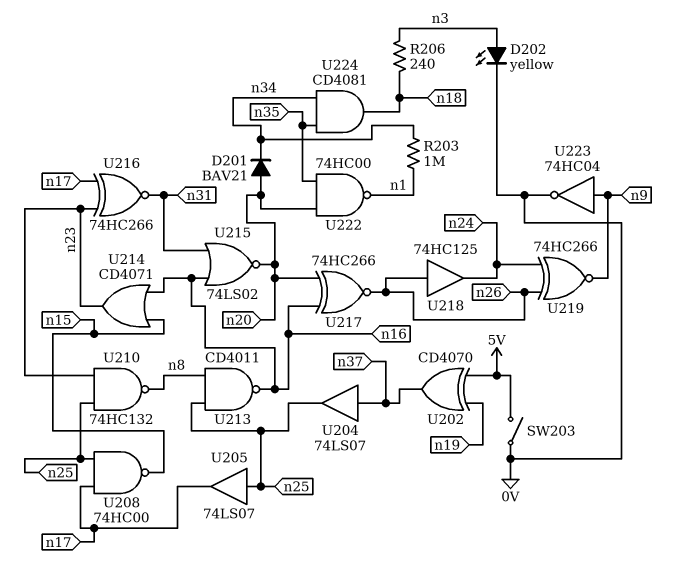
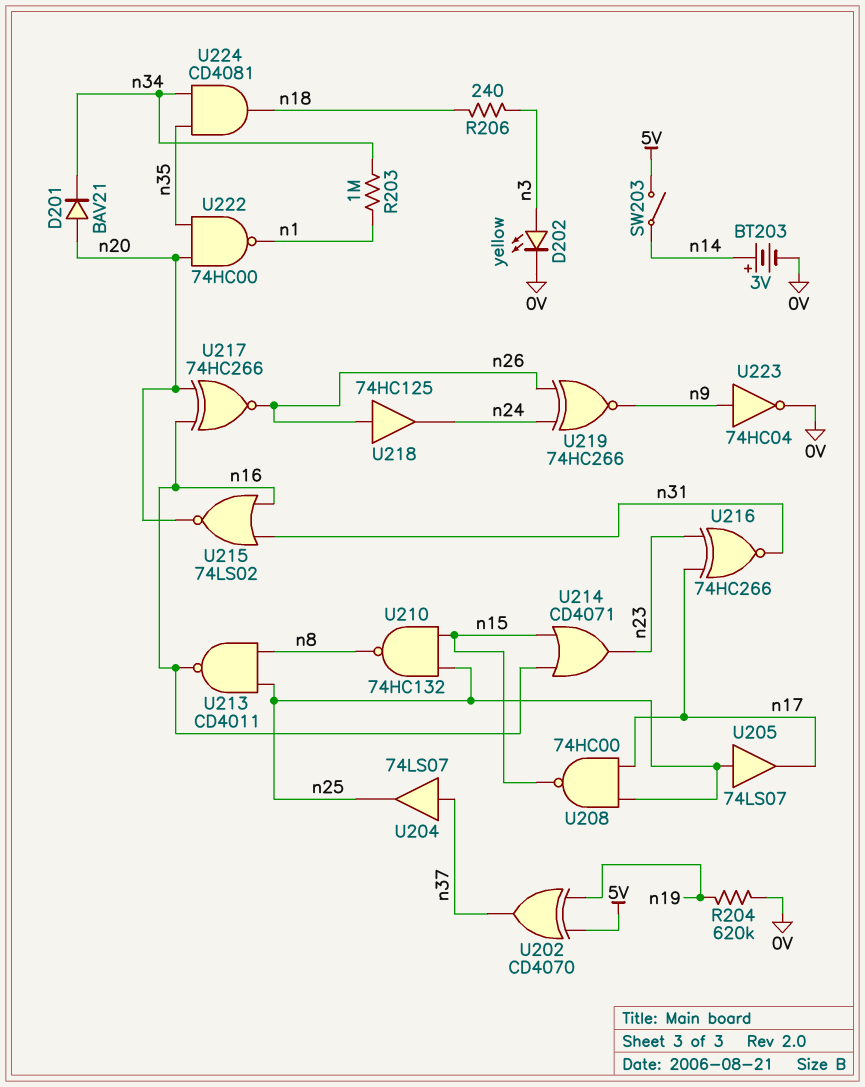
BT203: none -> 3V (plus n14, minus 0V)
R204: none -> 620k (0V, n19)
SW203: switch (0V, 5V) -> switch (5V, n14)
U210: NAND 74HC132 (in n23, in n25, out n8) -> NAND 74HC132 (in n15, in n25, out n8)

